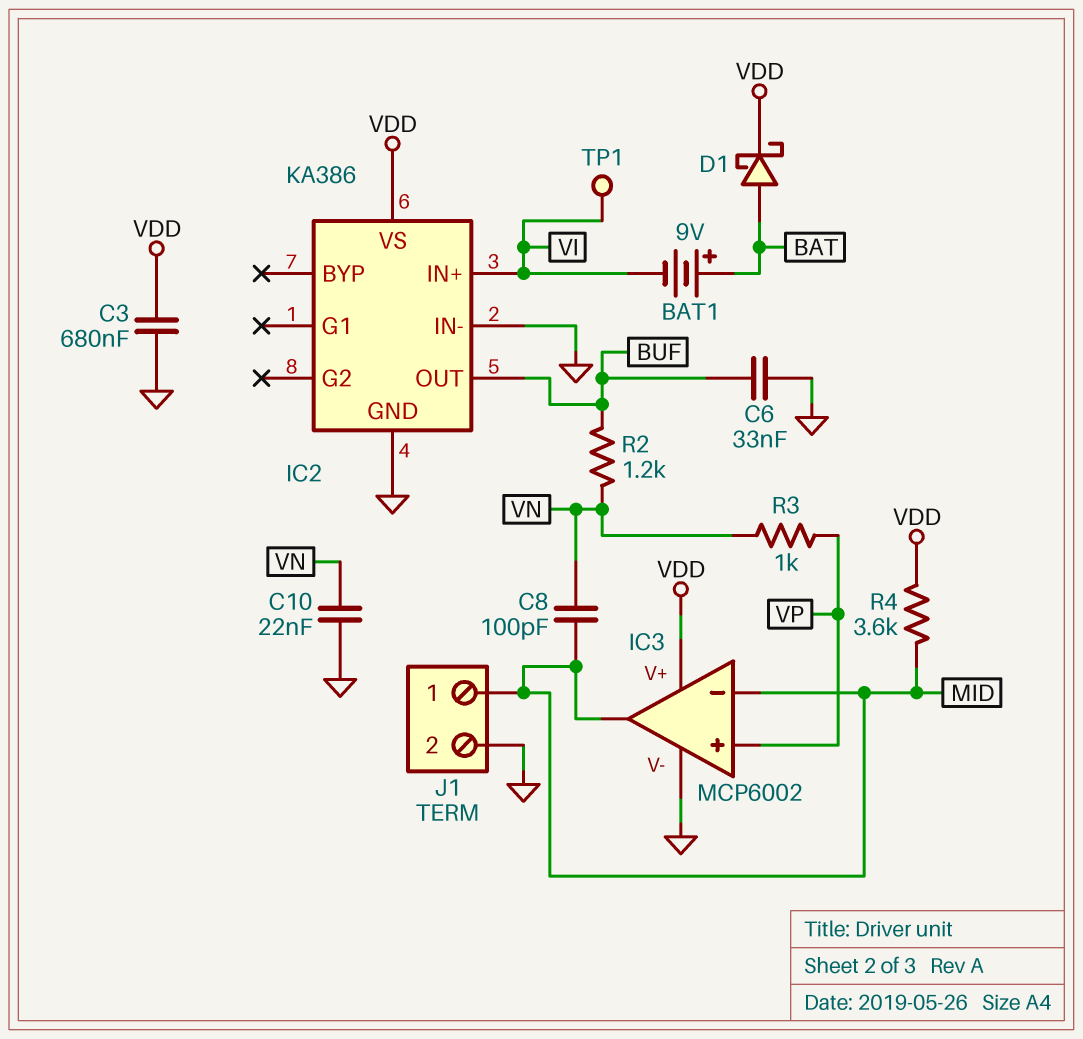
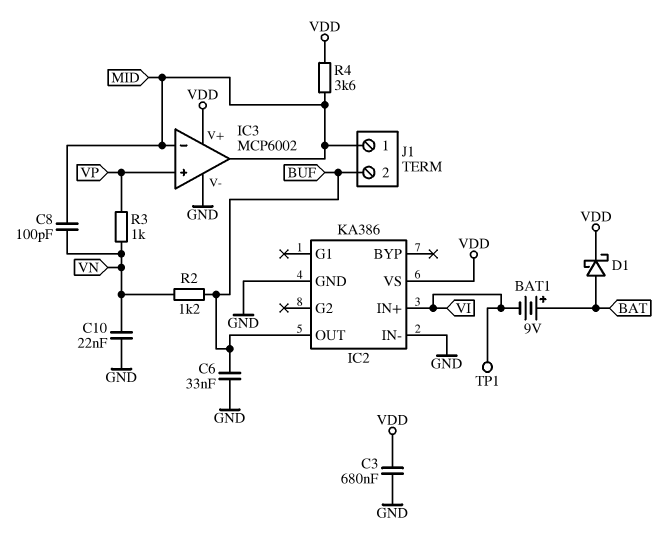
J1 pin 2: GND -> BUF

